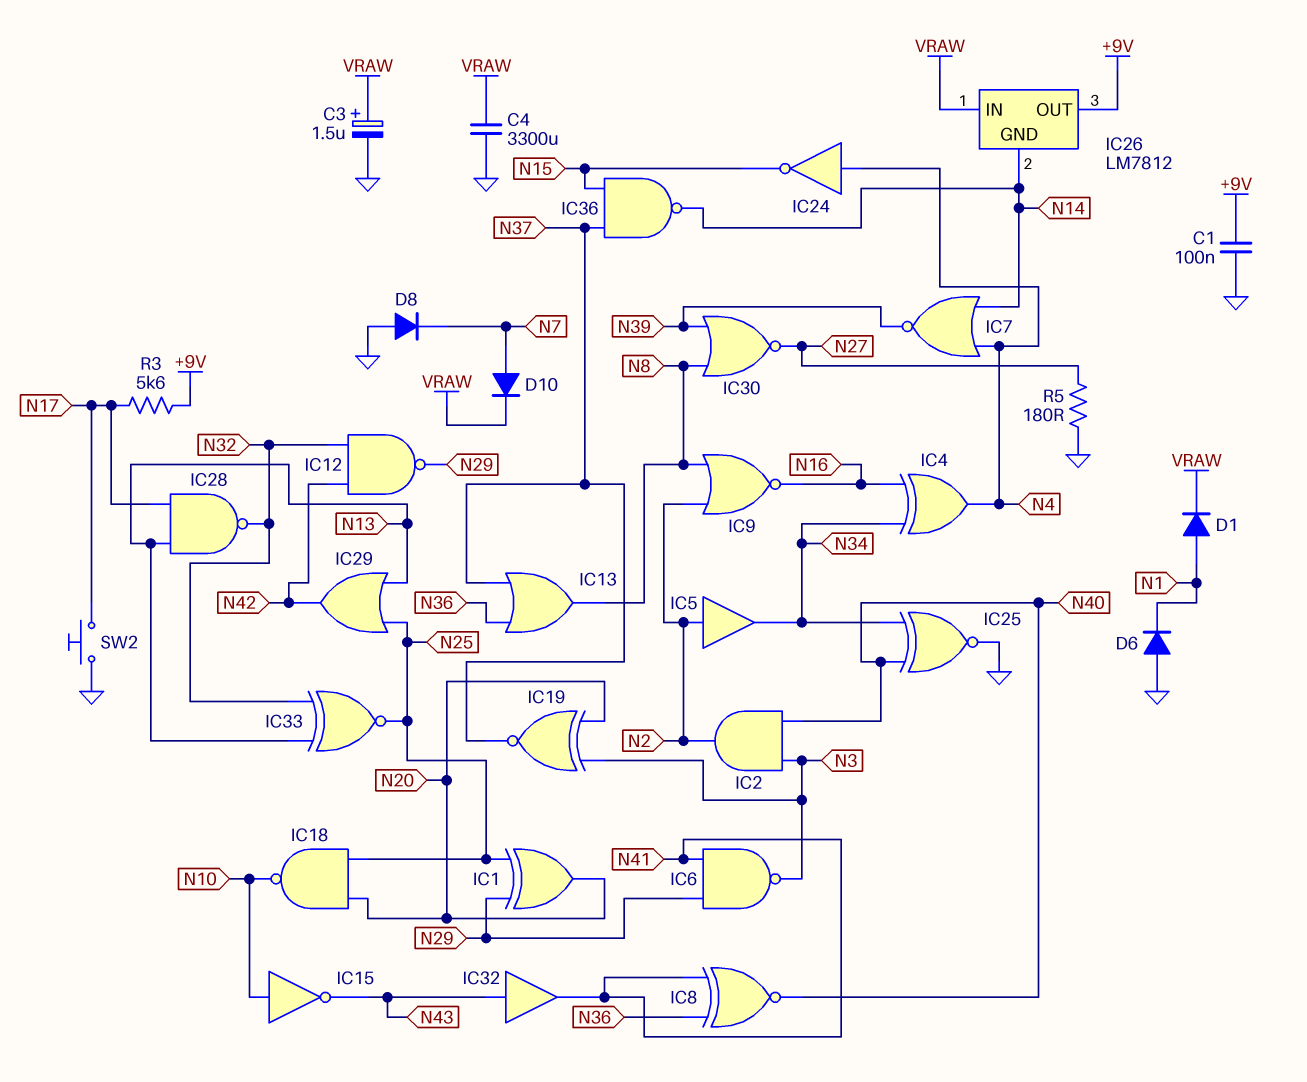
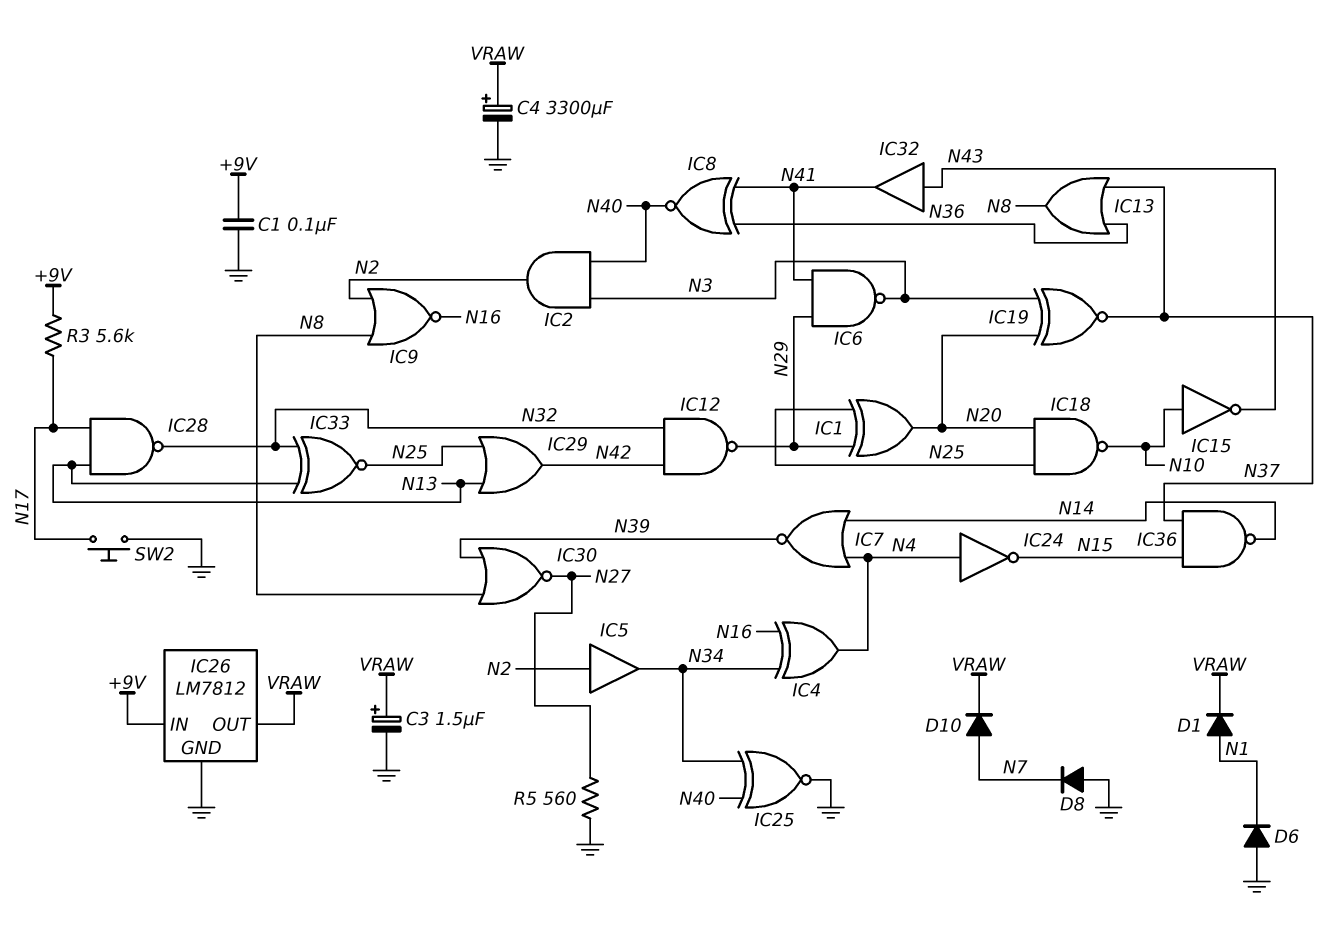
C4: 3300uF (GND, VRAW) -> 3300uF (plus VRAW, minus GND)
IC26 pin GND: N14 -> GND
IC26 pin IN: VRAW -> +9V
IC26 pin OUT: +9V -> VRAW
R5: 180 (GND, N27) -> 560 (GND, N27)

